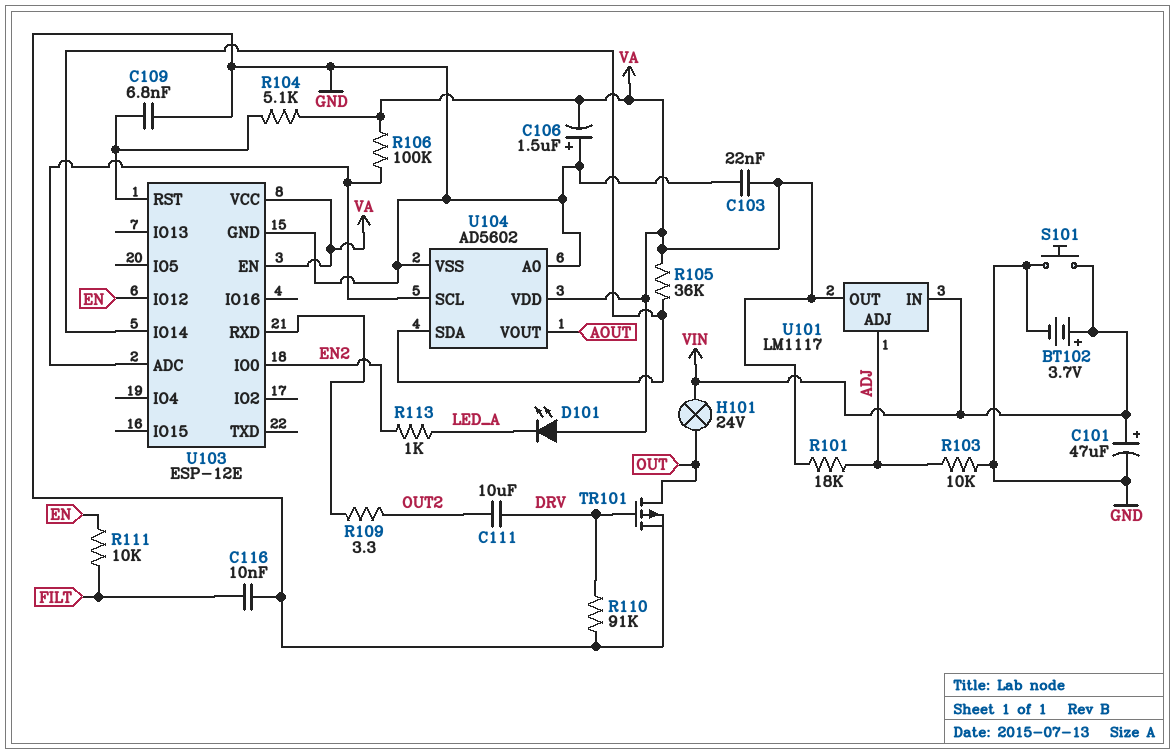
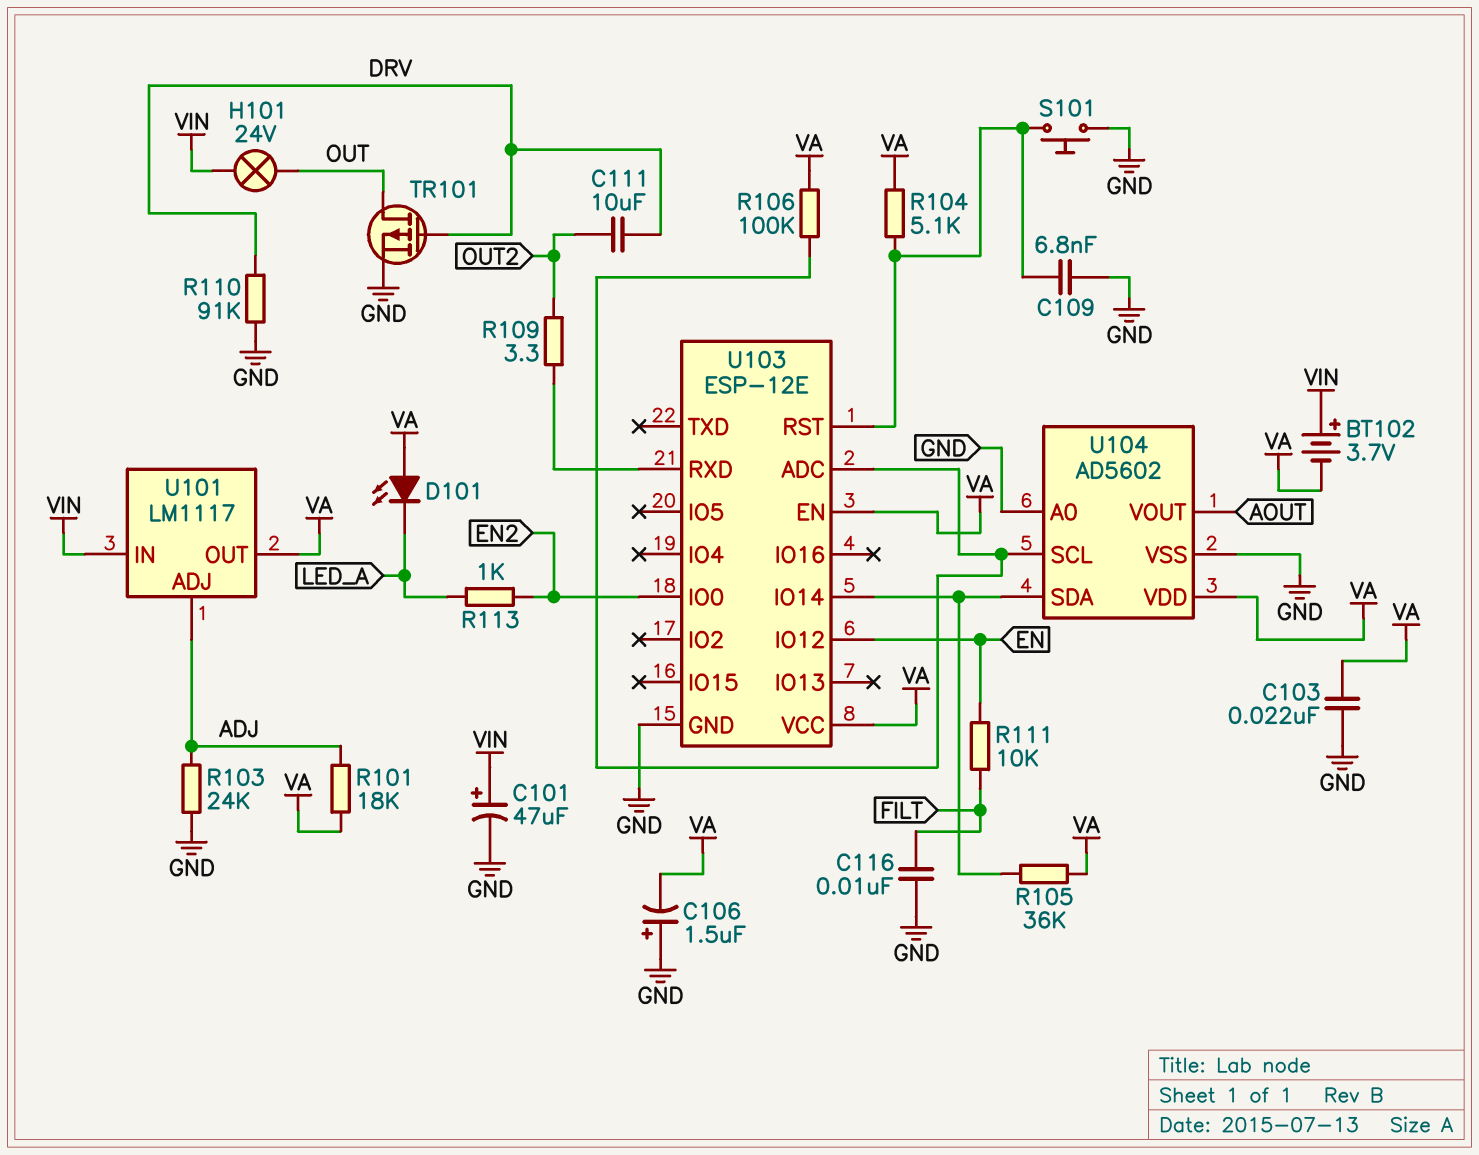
BT102: 3.7V (plus VIN, minus GND) -> 3.7V (plus VIN, minus VA)
R103: 10k (ADJ, GND) -> 24k (ADJ, GND)
S101: button (GND, VIN) -> button (GND, U103/RST)

